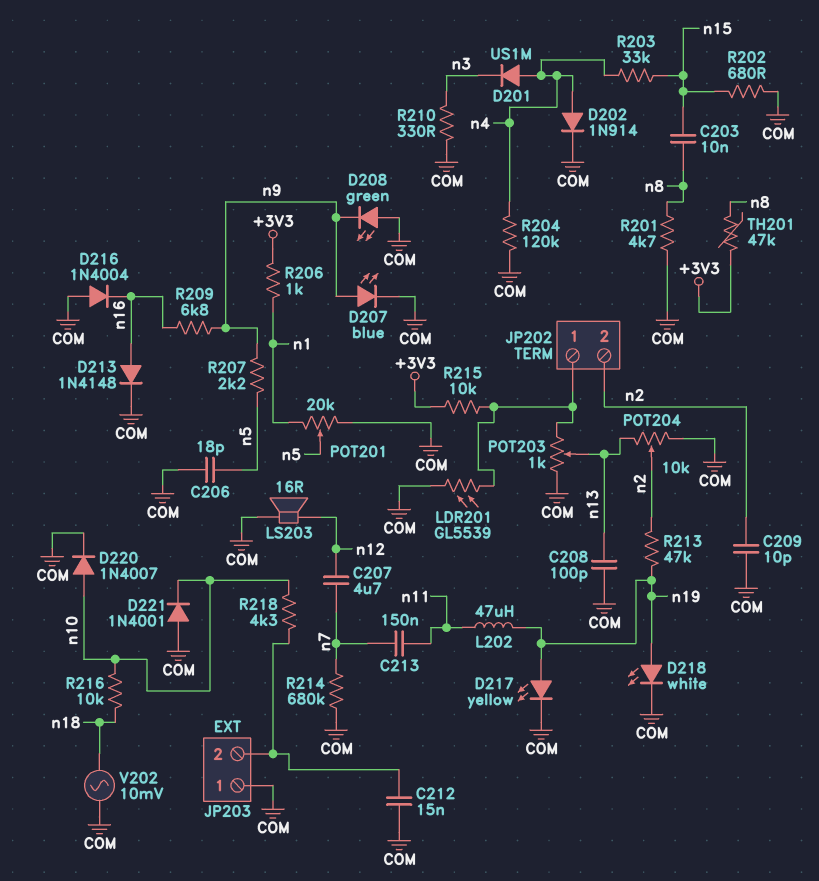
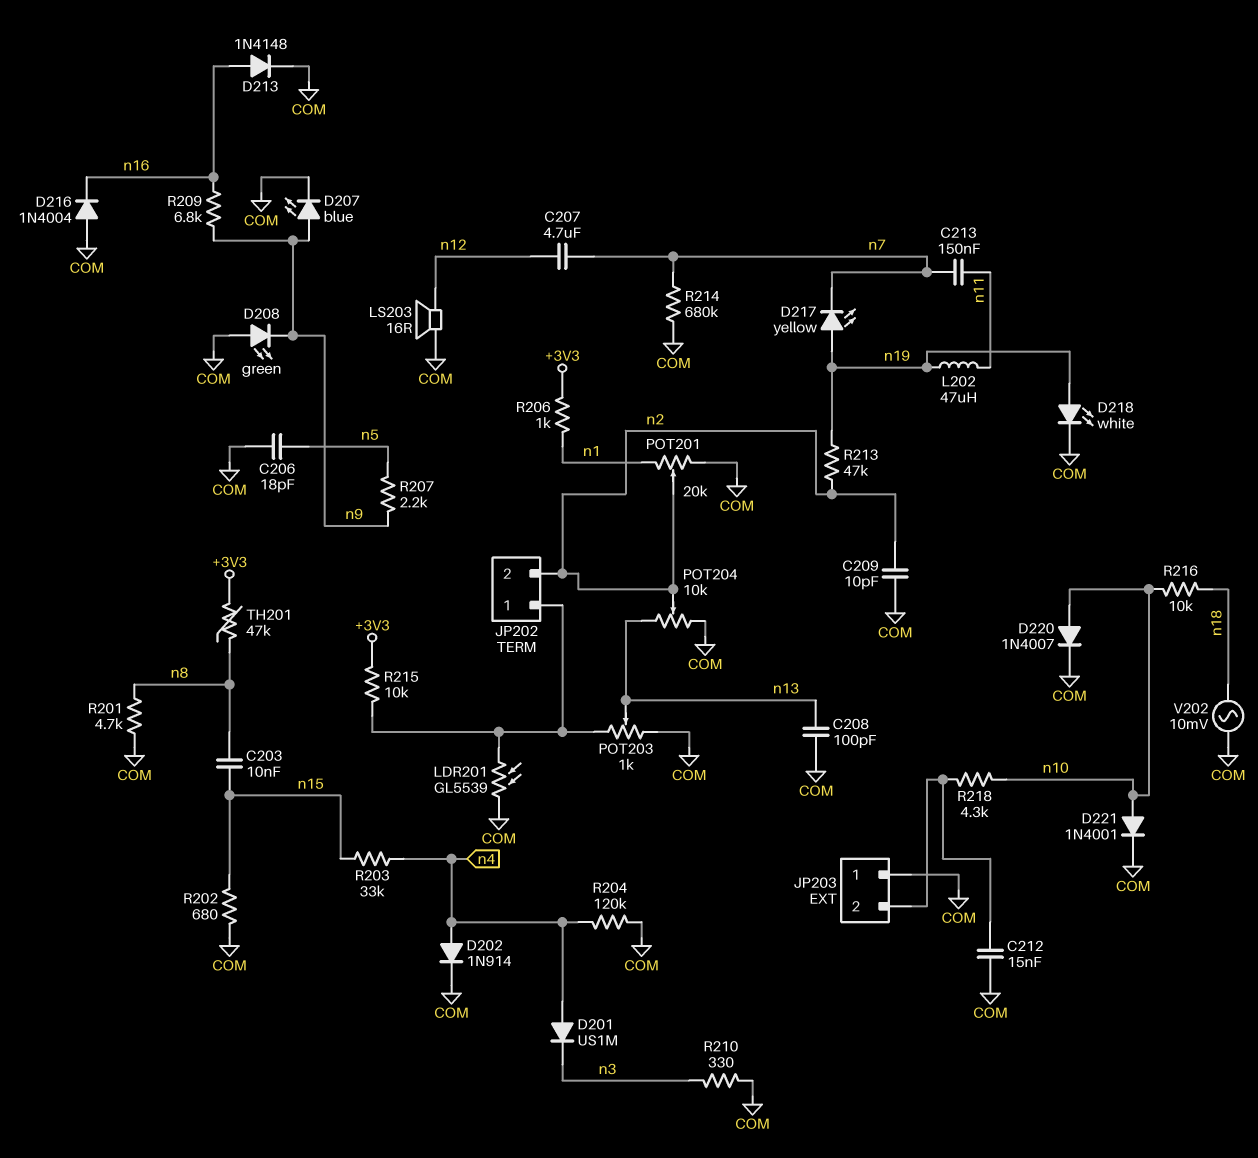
D217: LED yellow (A n19, K COM) -> LED yellow (A n19, K n7)
D221: diode 1N4001 (A COM, K n10) -> diode 1N4001 (A n10, K COM)
POT201: 20k (COM, n1, wiper n5) -> 20k (COM, n1, wiper n2)

